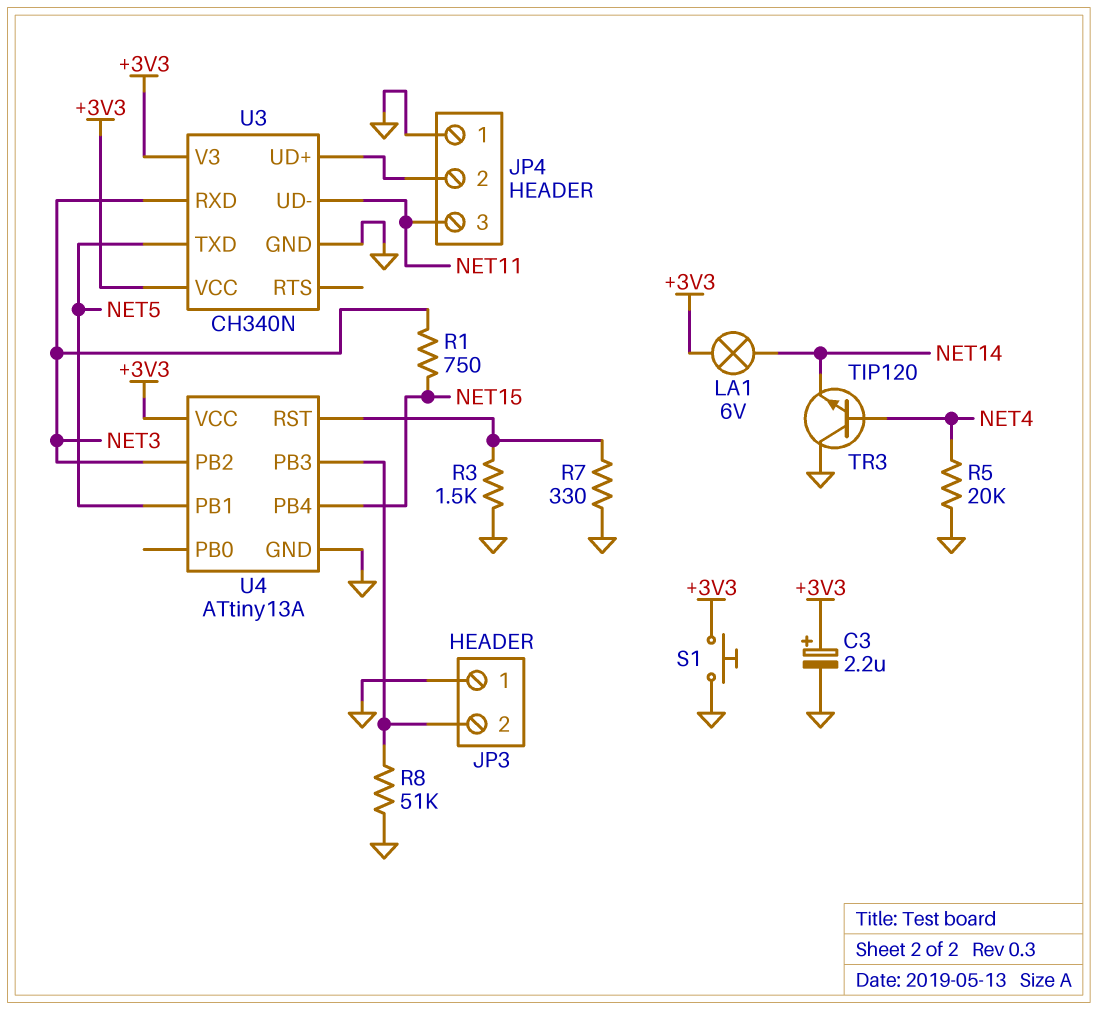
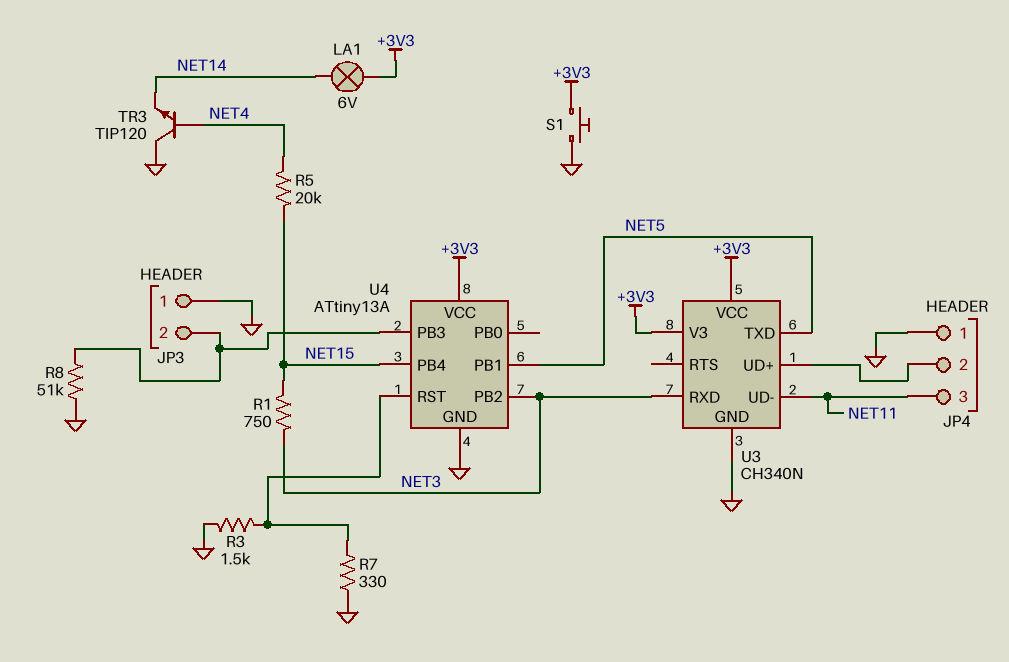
C3: 2.2uF (plus +3V3, minus GND) -> none
R5: 20k (GND, NET4) -> 20k (NET4, NET15)

